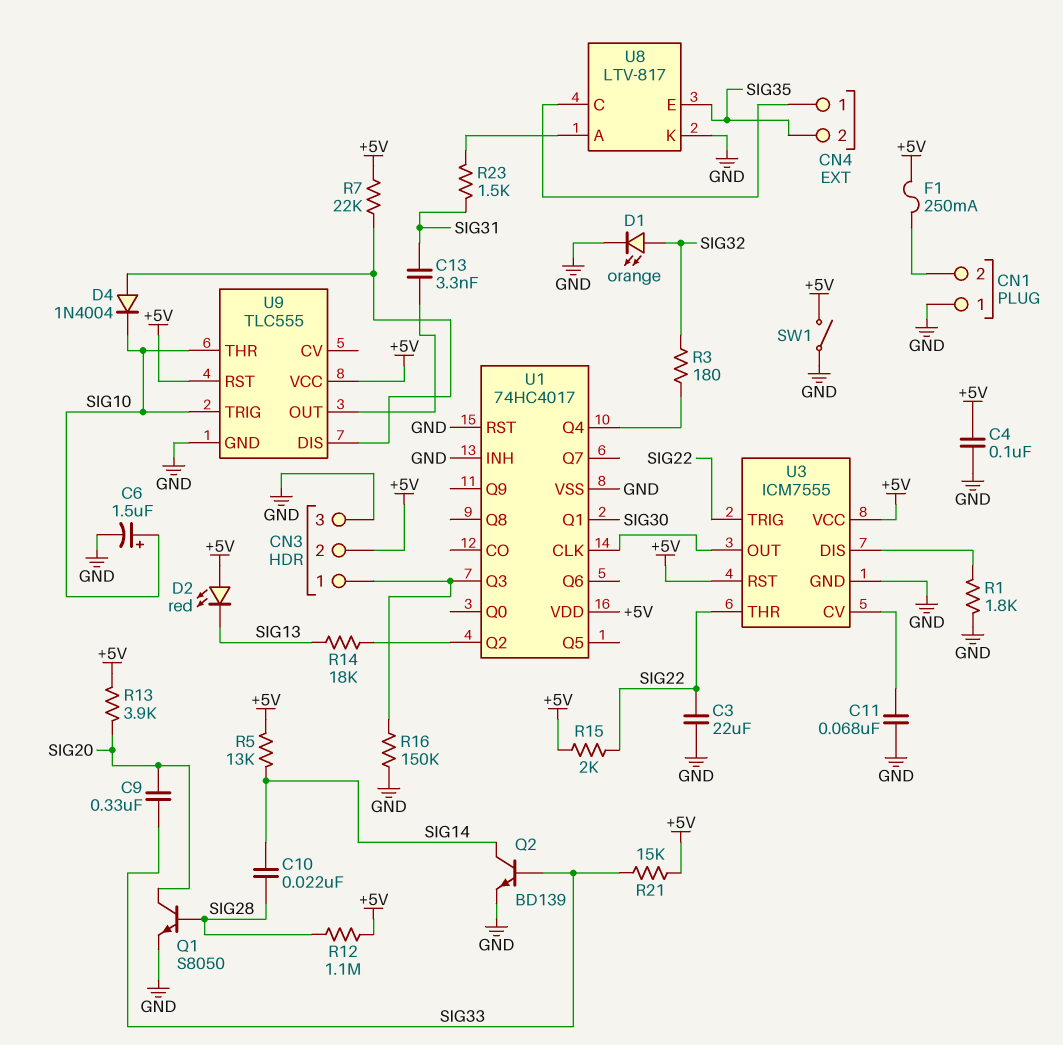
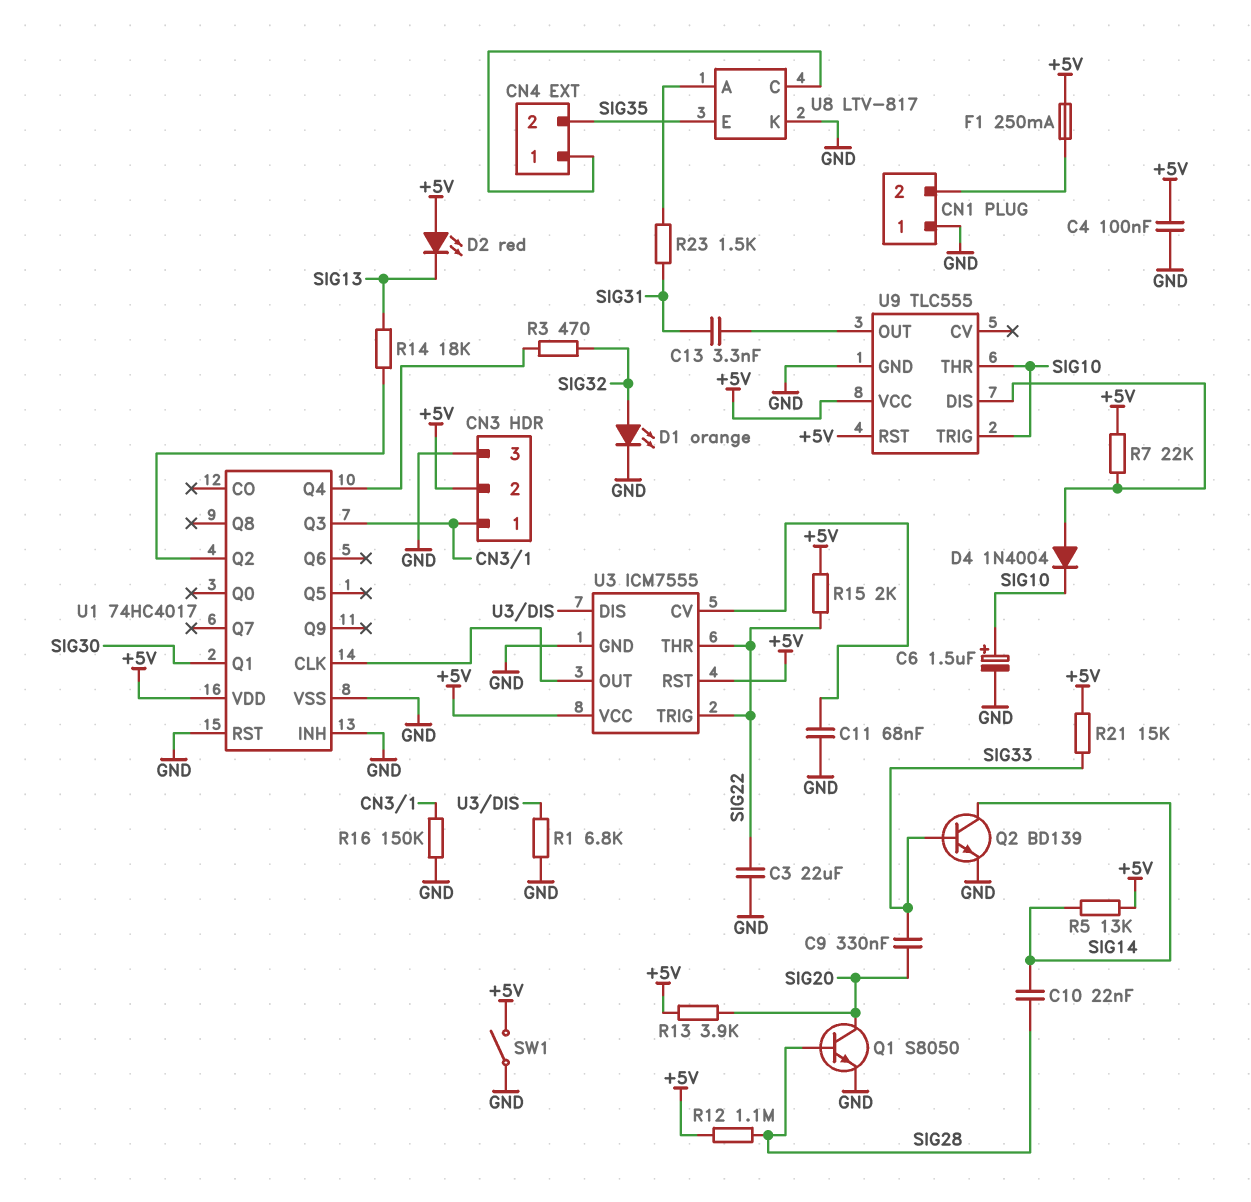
R1: 1.8k (GND, U3/DIS) -> 6.8k (GND, U3/DIS)
R3: 180 (SIG32, U1/Q4) -> 470 (SIG32, U1/Q4)

